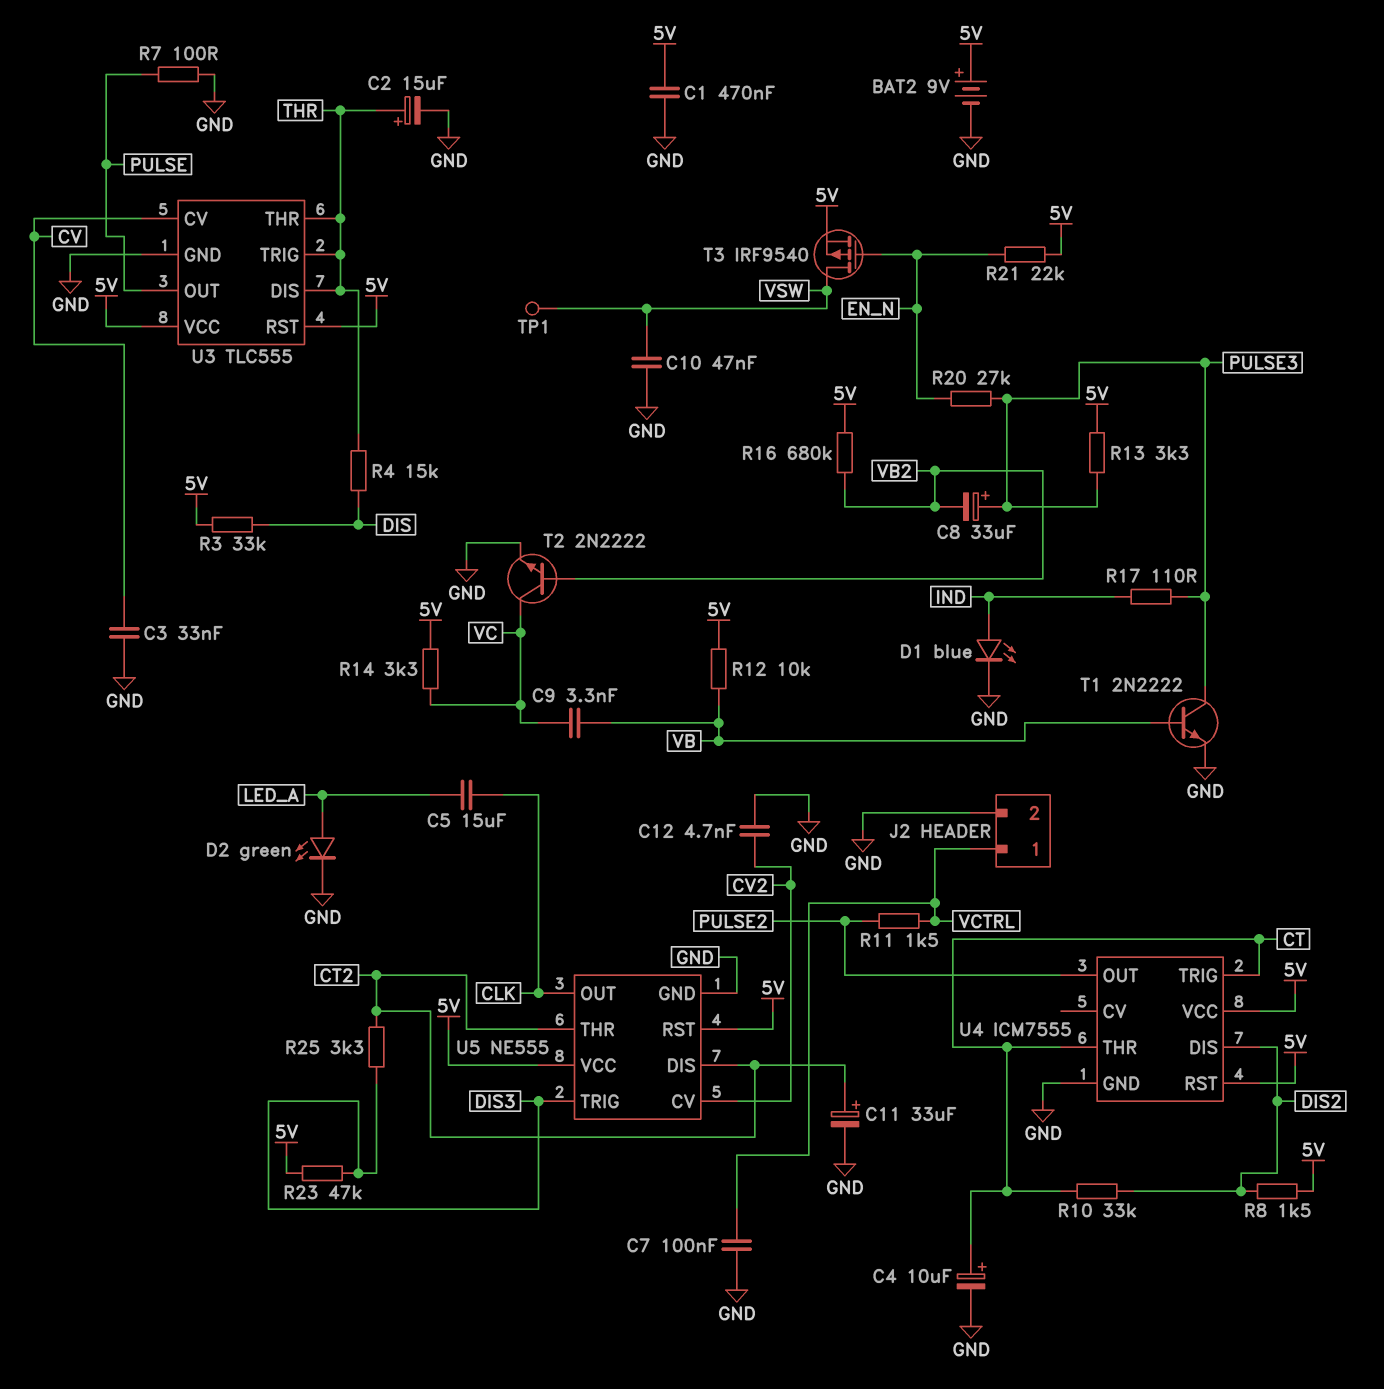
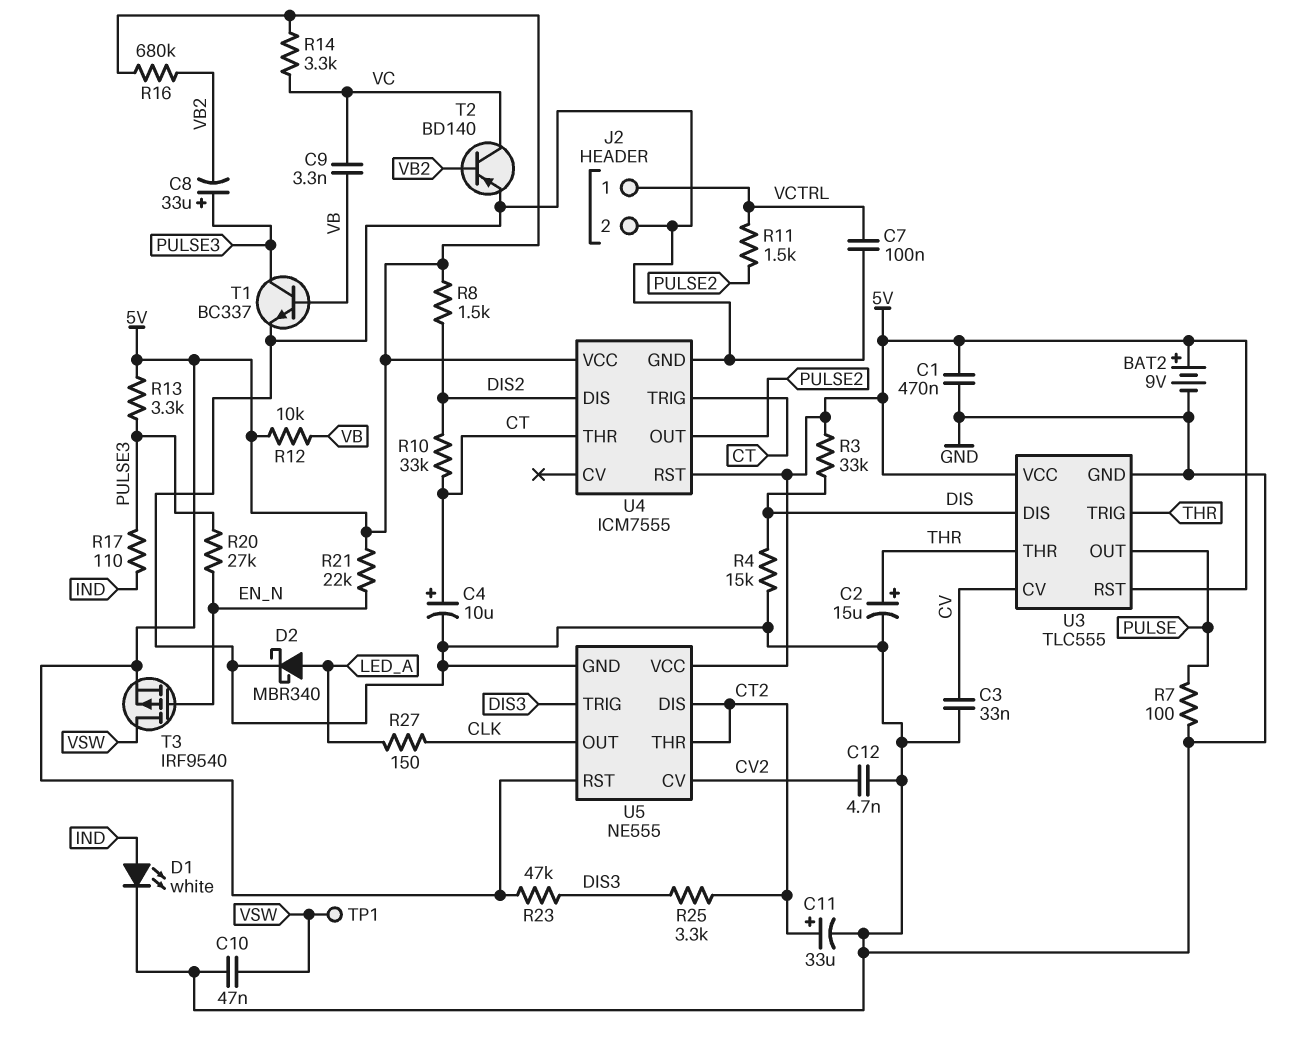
C5: 15uF (CLK, LED_A) -> none
D1: LED blue (A IND, K GND) -> LED white (A IND, K GND)
D2: LED green (A LED_A, K GND) -> schottky MBR340 (A LED_A, K GND)
R4: 15k (DIS, THR) -> 15k (DIS, GND)
R27: none -> 150 (CLK, LED_A)
T1: NPN 2N2222 (B VB, C PULSE3, E GND) -> NPN BC337 (B VB, C PULSE3, E GND)
T2: NPN 2N2222 (B VB2, C VC, E GND) -> PNP BD140 (B VB2, C VC, E GND)
U3 pin DIS: THR -> DIS

